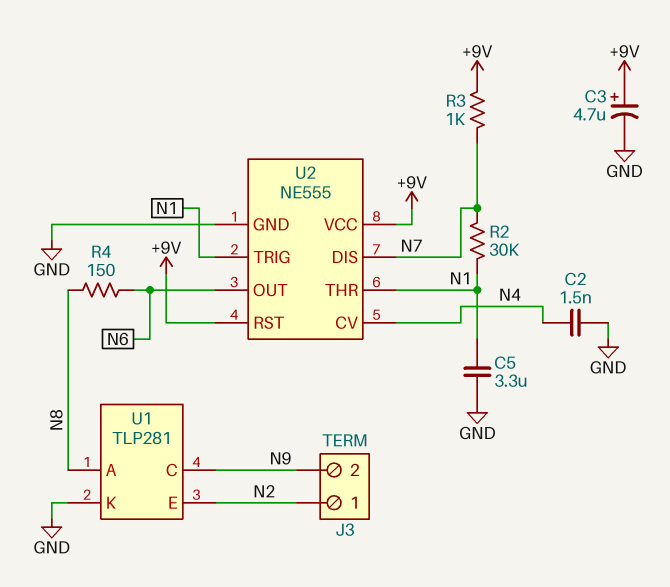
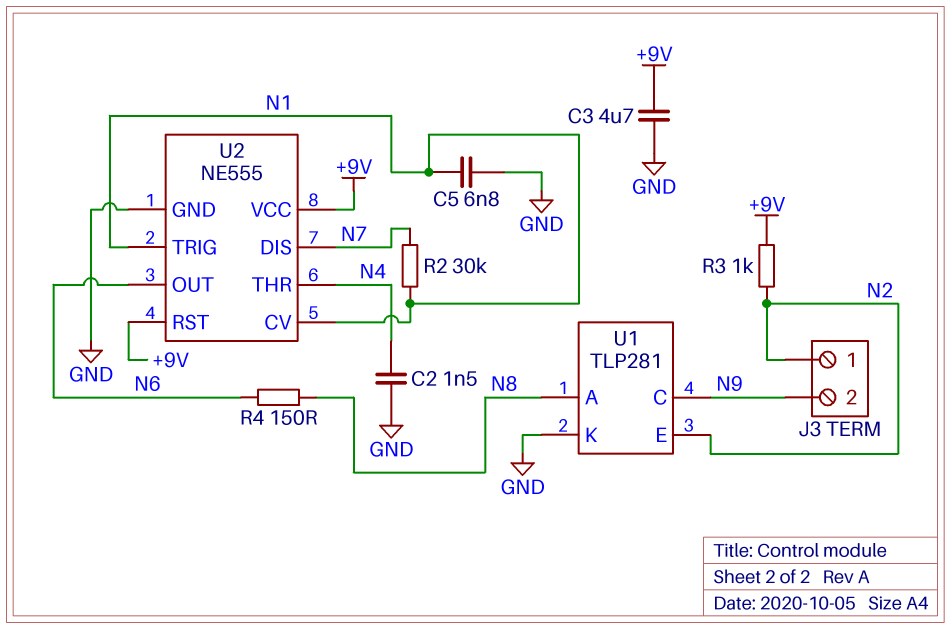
C3: 4.7uF (plus +9V, minus GND) -> 4.7uF (+9V, GND)
C5: 3.3uF (GND, N1) -> 6.8nF (GND, N1)
R3: 1k (+9V, N7) -> 1k (+9V, N2)
U2 pin CV: N4 -> N1
U2 pin THR: N1 -> N4

